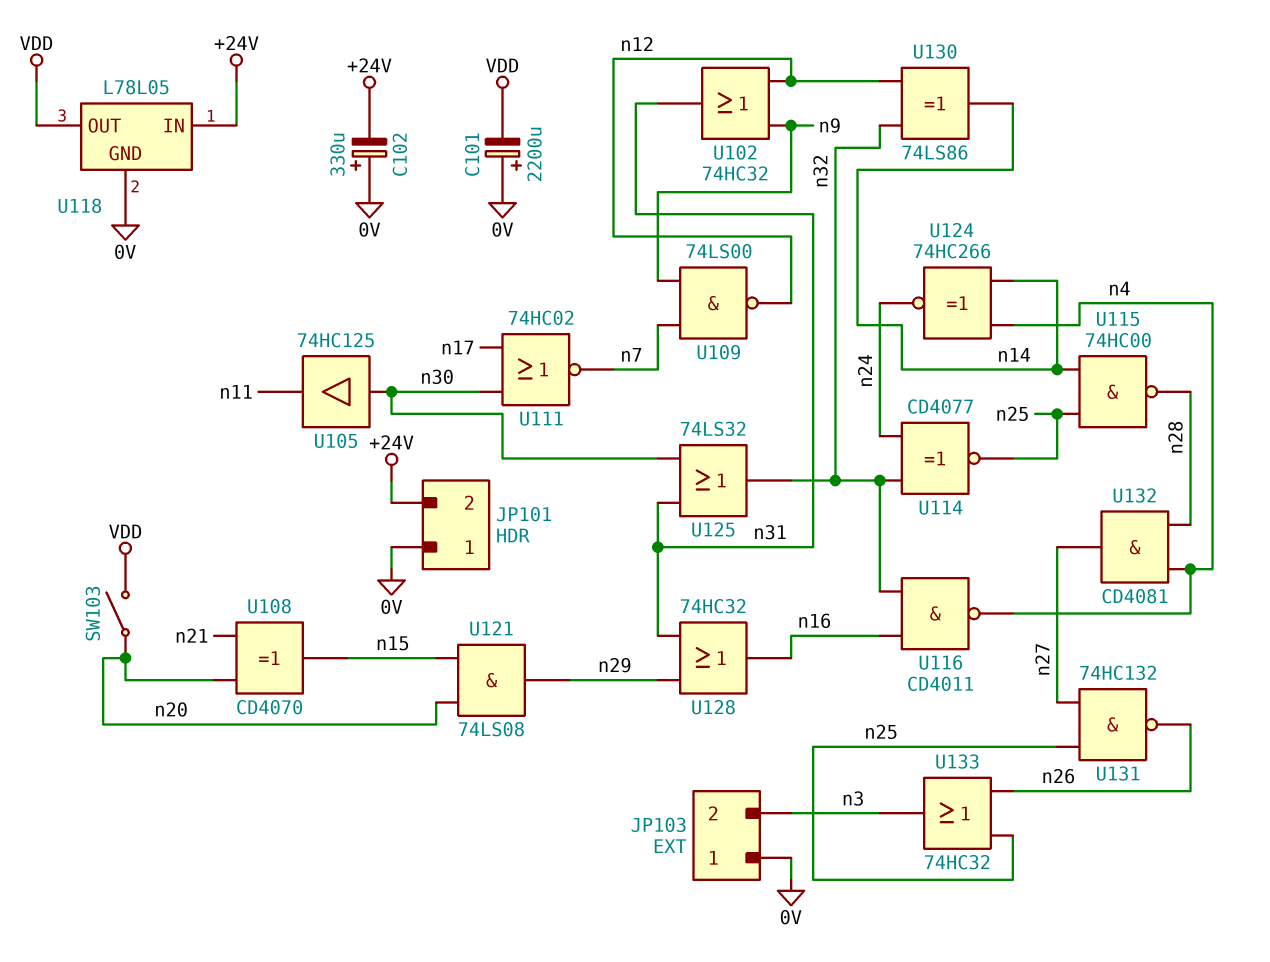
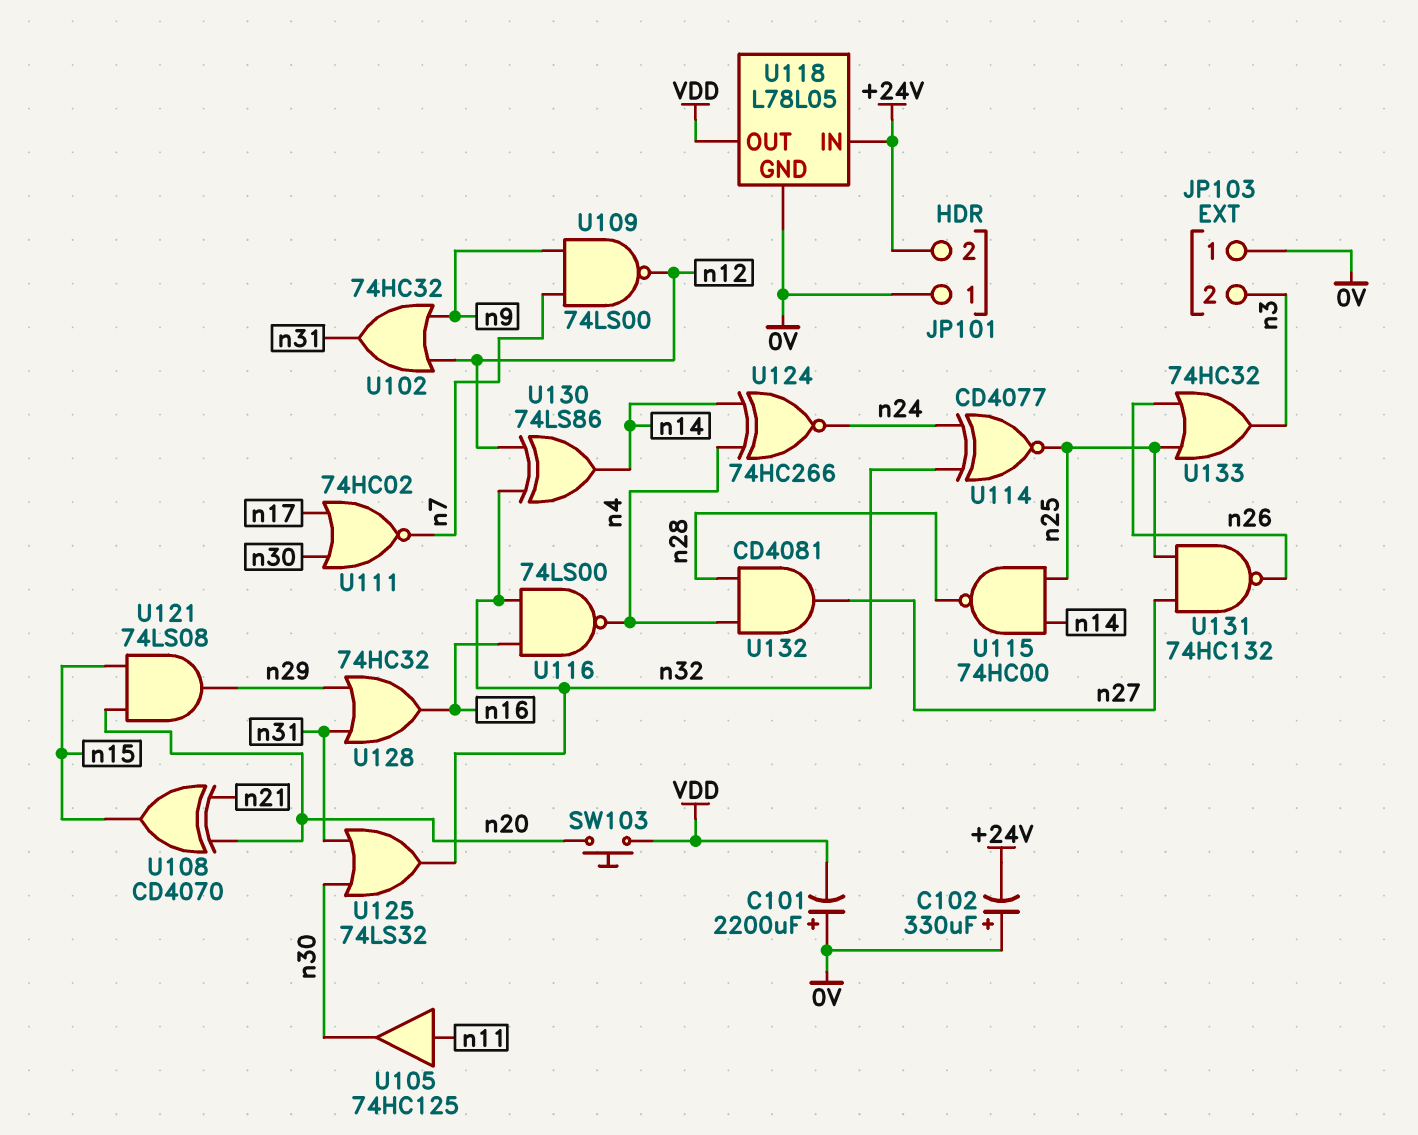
SW103: switch (VDD, n20) -> button (VDD, n20)
U105: buffer 74HC125 (in n30, out n11) -> buffer 74HC125 (in n11, out n30)
U116: NAND CD4011 (in n16, in n32, out n4) -> NAND 74LS00 (in n16, in n32, out n4)

